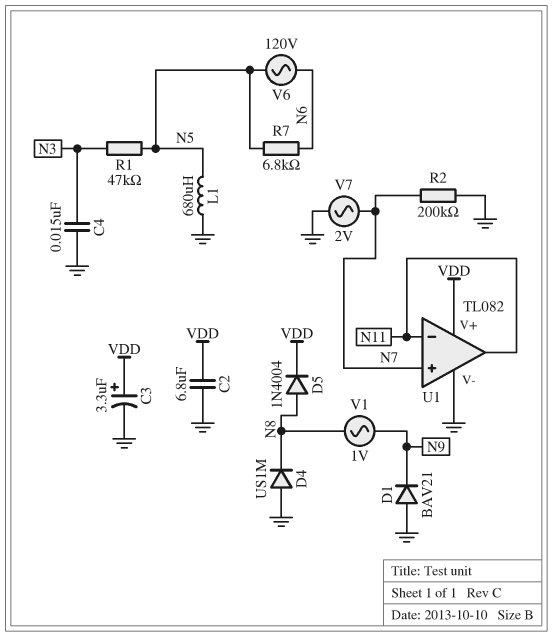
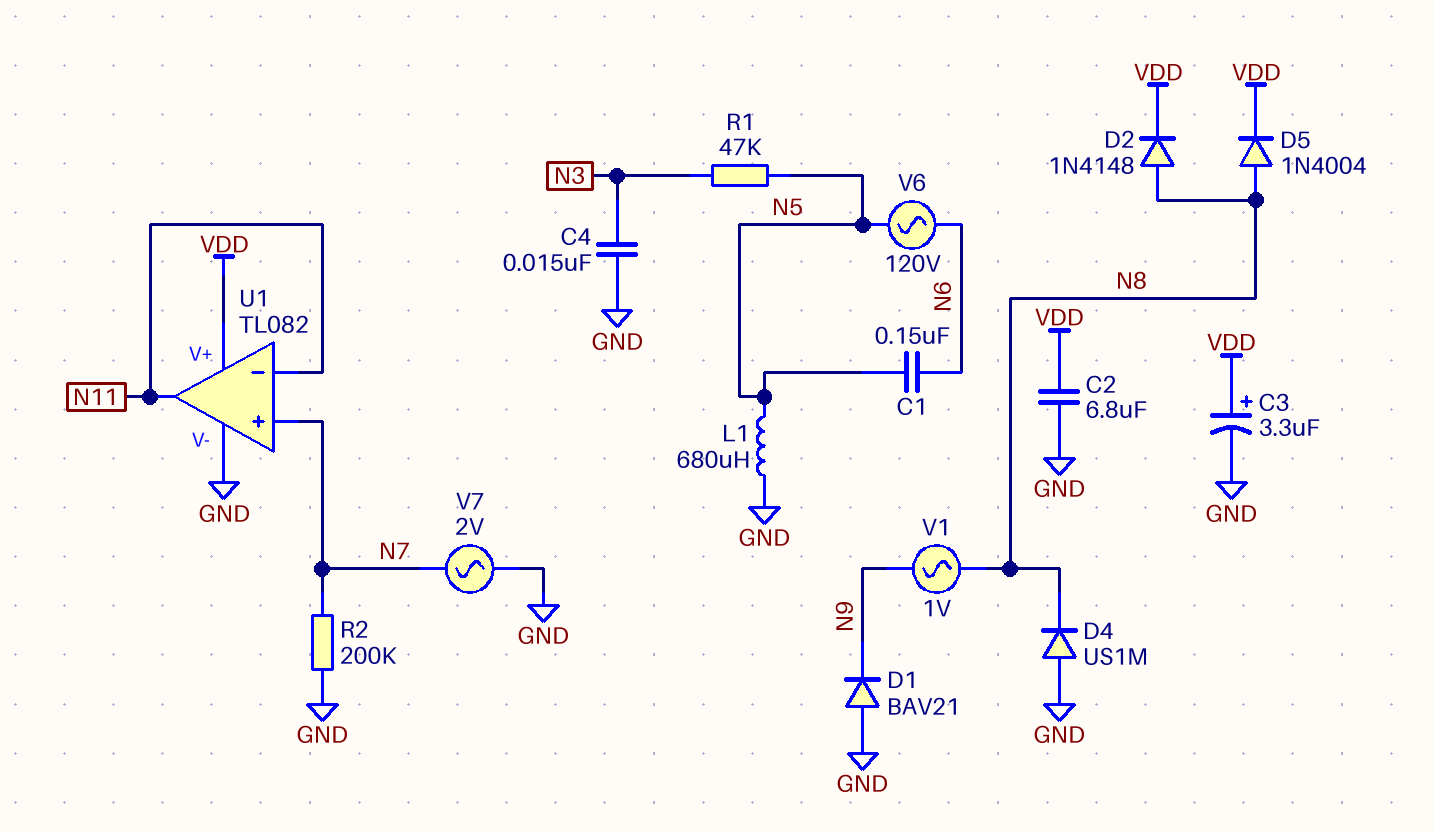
C1: none -> 150nF (N5, N6)
D2: none -> diode 1N4148 (A N8, K VDD)
R7: 6.8k (N5, N6) -> none

